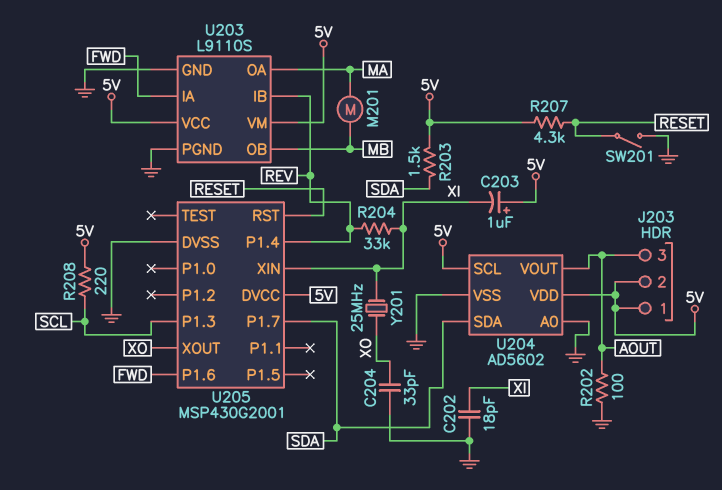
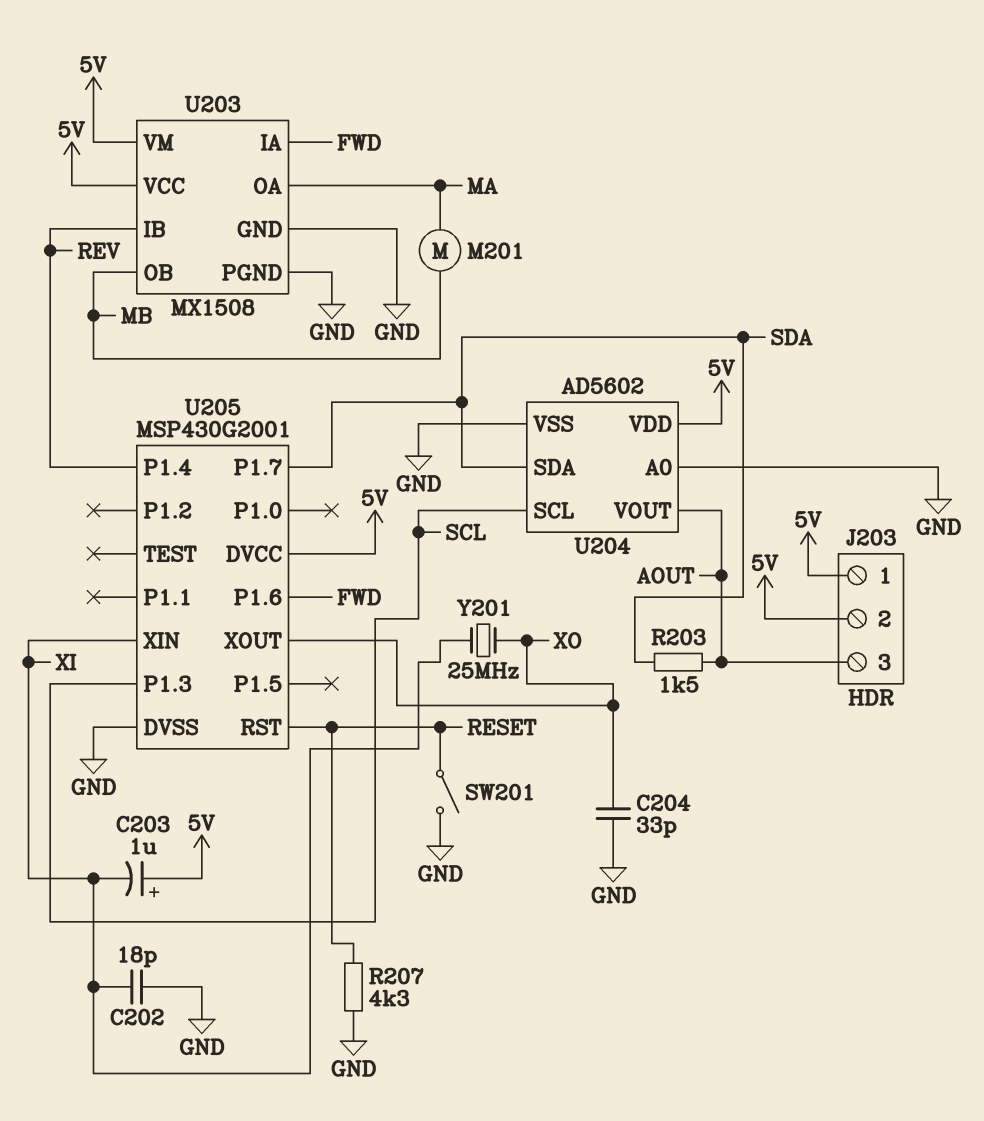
R202: 100 (AOUT, GND) -> none
R203: 1.5k (5V, SDA) -> 1.5k (AOUT, SDA)
R204: 33k (REV, XI) -> none
R207: 4.3k (5V, RESET) -> 4.3k (GND, RESET)
R208: 220 (5V, SCL) -> none
U203: L9110S -> MX1508
U204 pin SCL: 5V -> SCL

